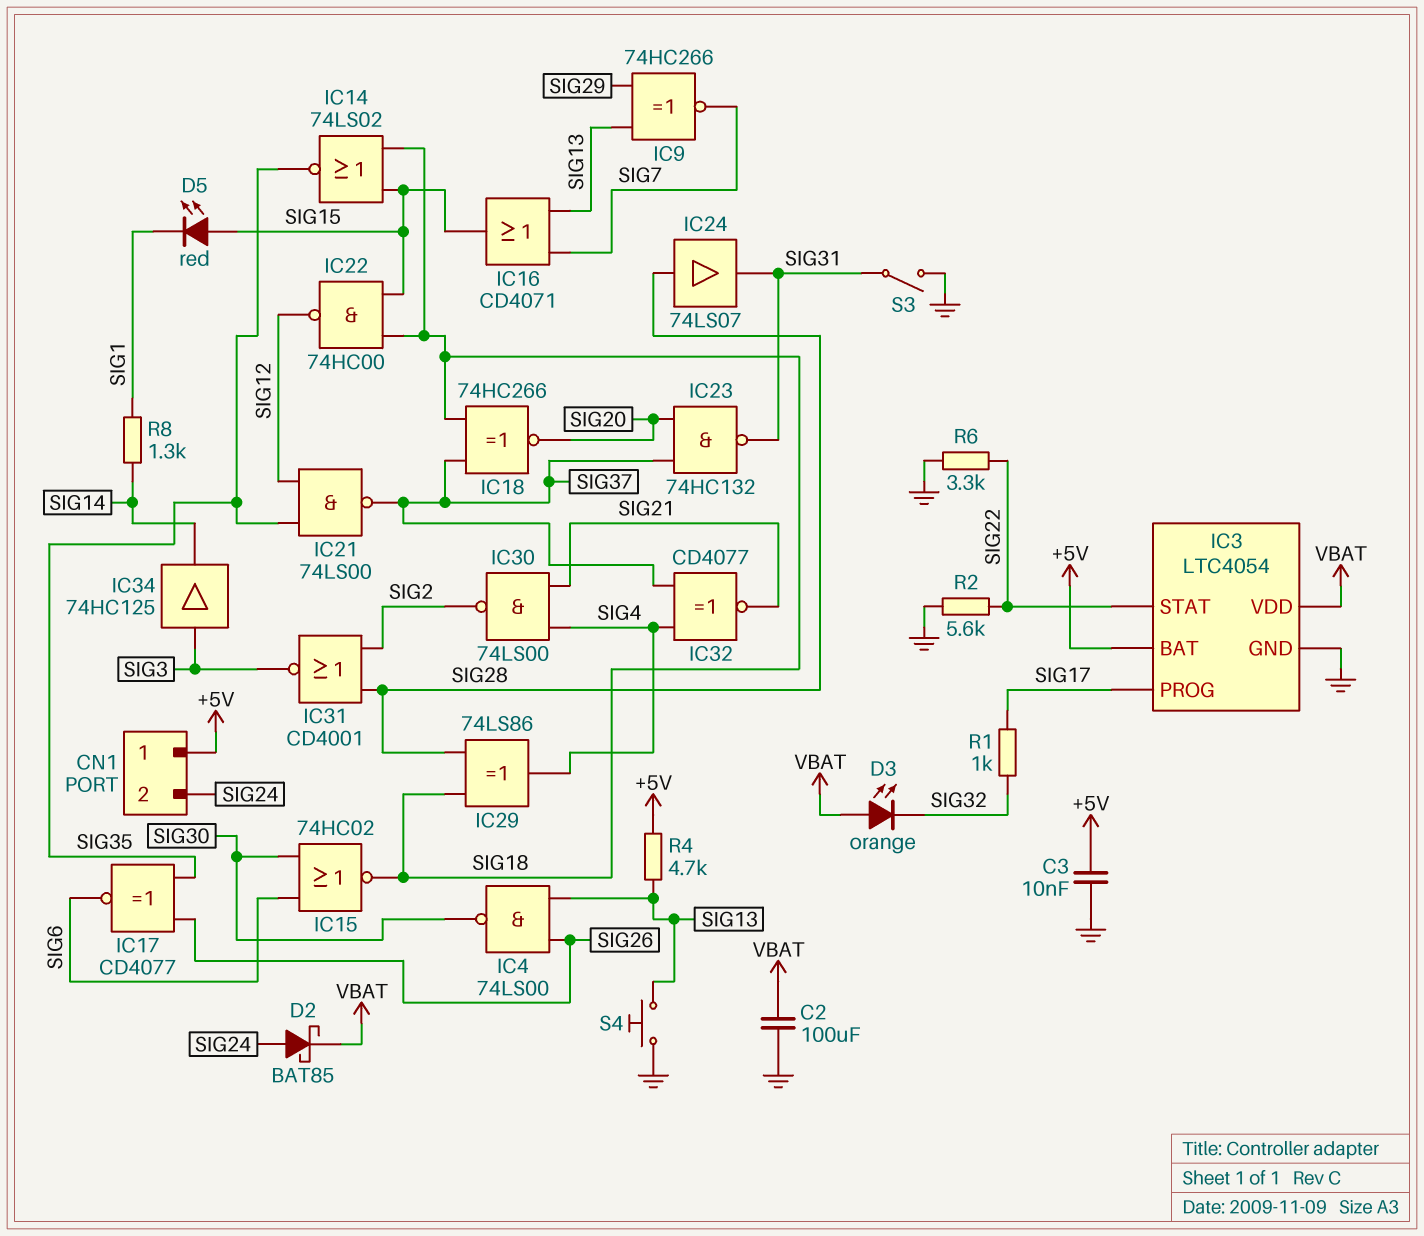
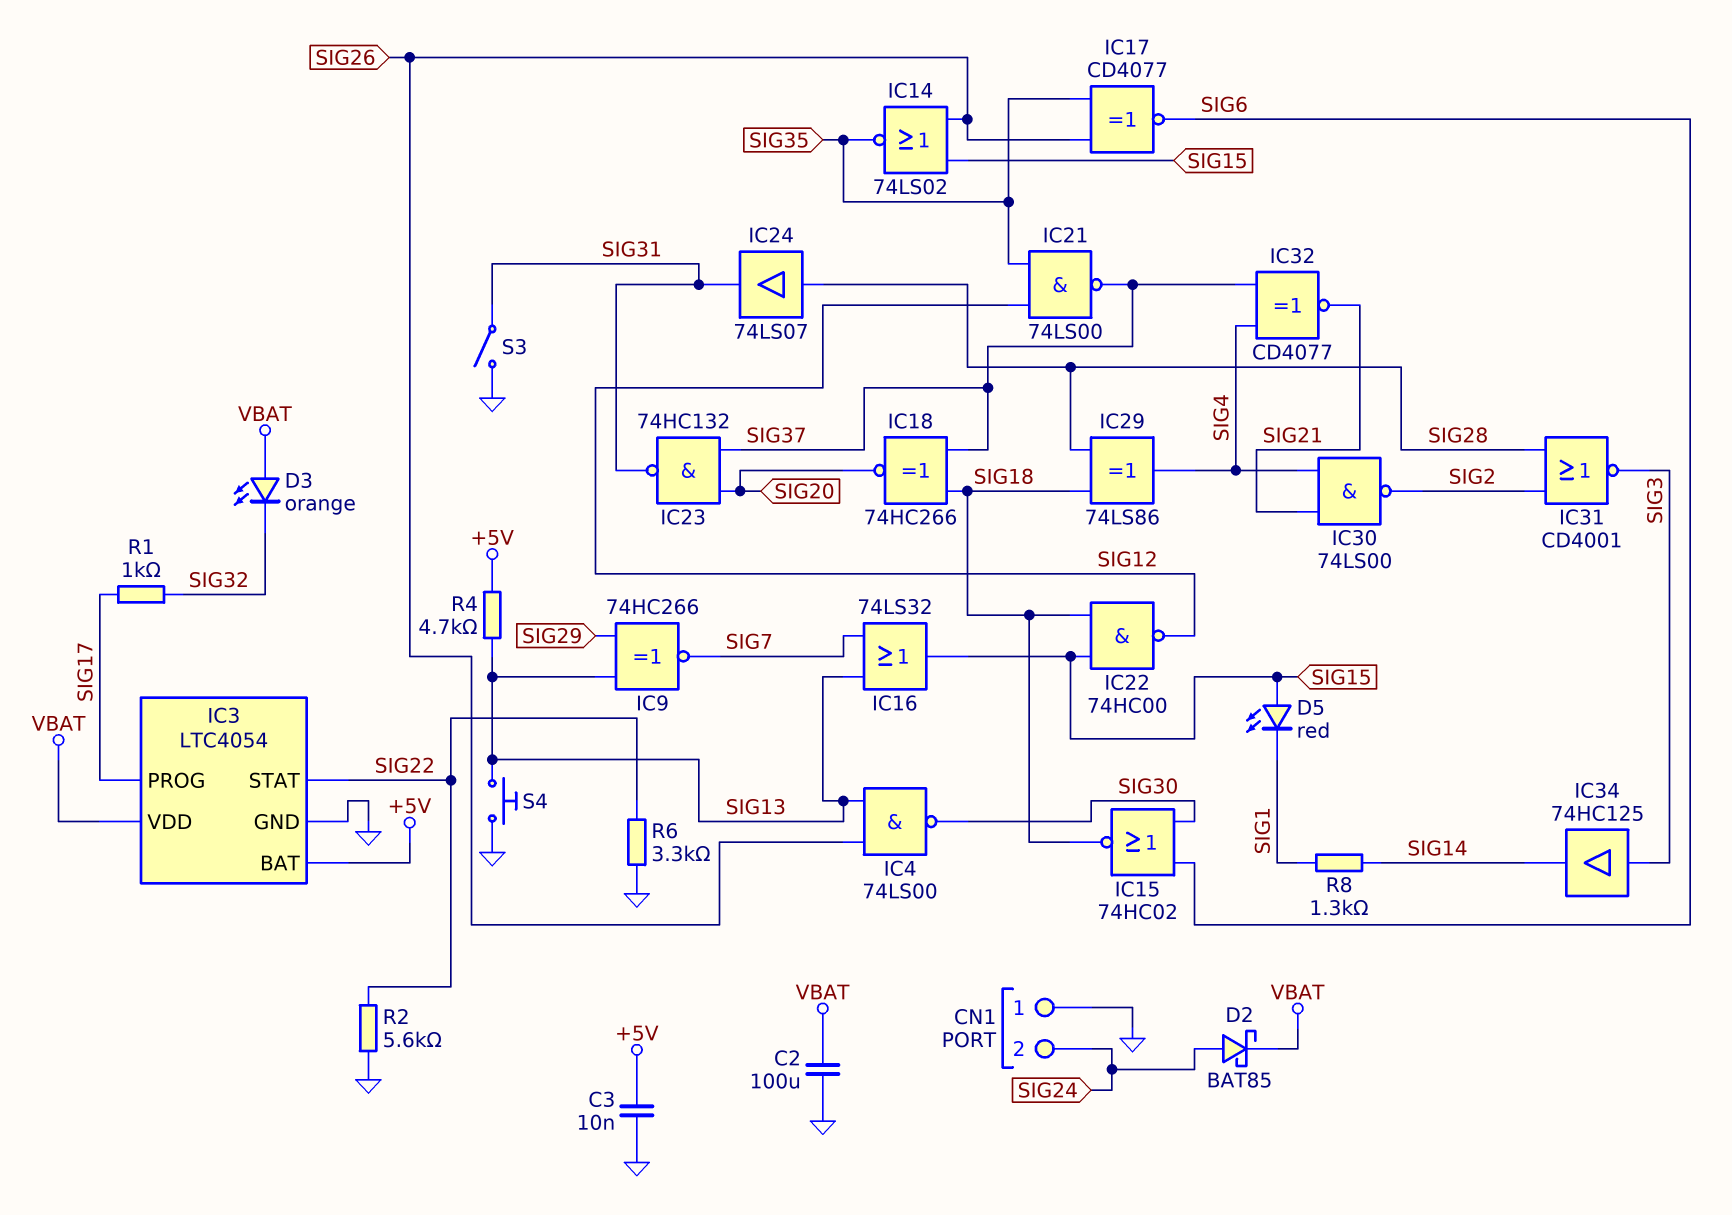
CN1 pin 1: +5V -> GND
IC14: NOR 74LS02 (in SIG15, in SIG18, out SIG35) -> NOR 74LS02 (in SIG15, in SIG26, out SIG35)
IC16: OR CD4071 (in SIG7, in SIG13, out SIG15) -> OR 74LS32 (in SIG7, in SIG13, out SIG15)

